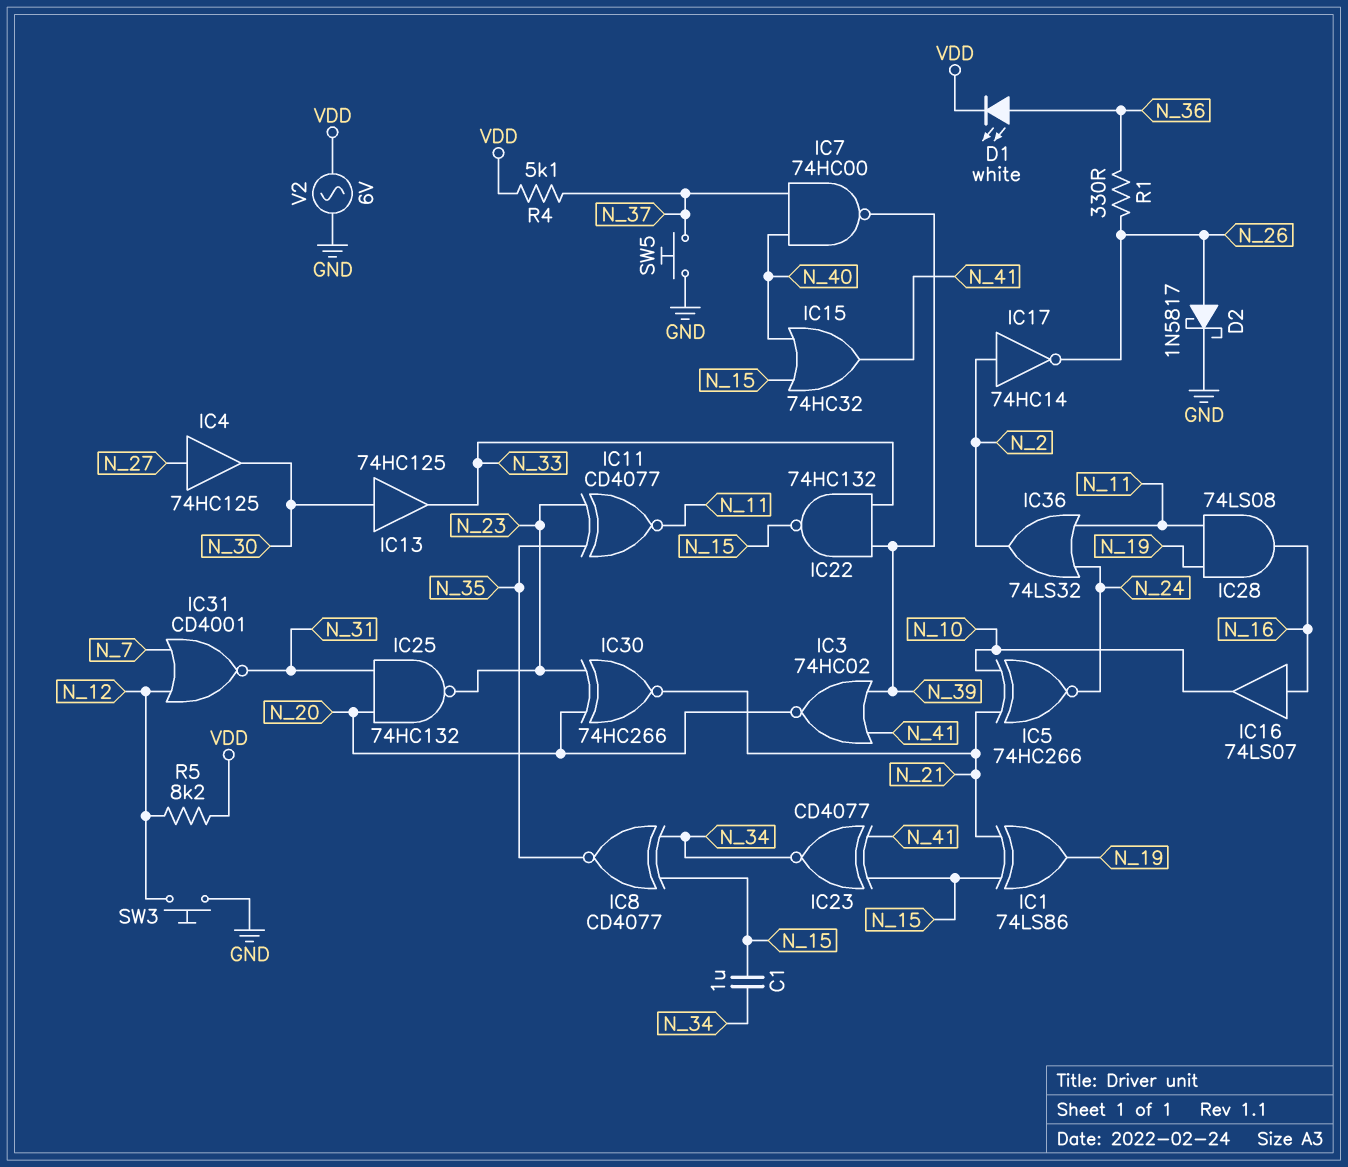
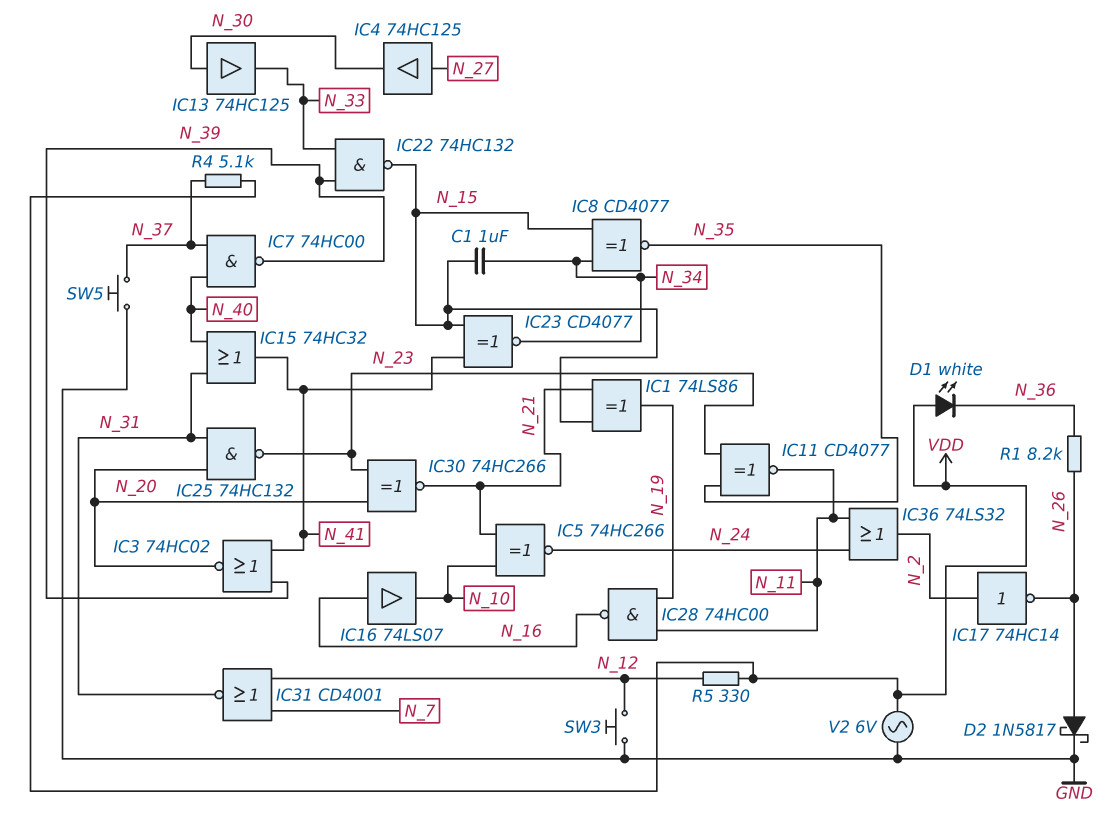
D1: LED white (A N_36, K VDD) -> LED white (A VDD, K N_36)
IC15: OR 74HC32 (in N_15, in N_40, out N_41) -> OR 74HC32 (in N_31, in N_40, out N_41)
IC28: AND 74LS08 (in N_11, in N_19, out N_16) -> NAND 74HC00 (in N_11, in N_19, out N_16)
R1: 330 (N_26, N_36) -> 8.2k (N_26, N_36)
R5: 8.2k (N_12, VDD) -> 330 (N_12, VDD)

